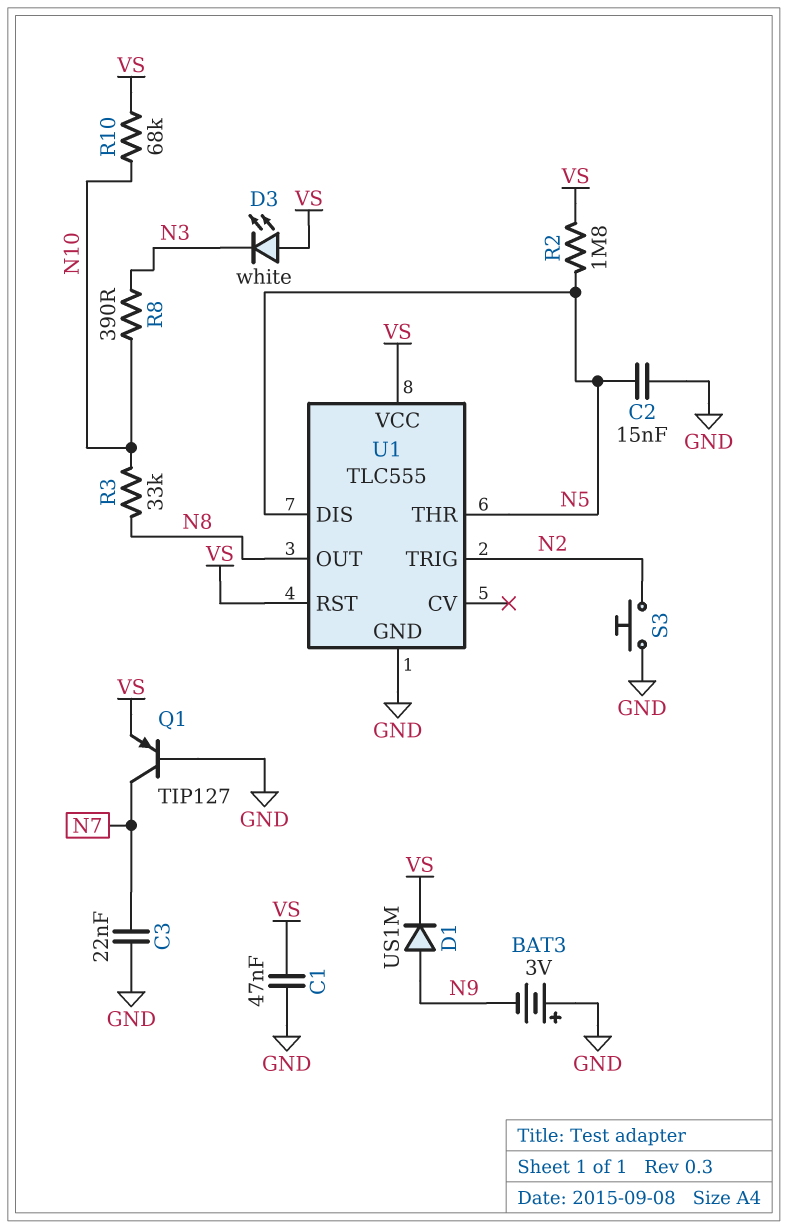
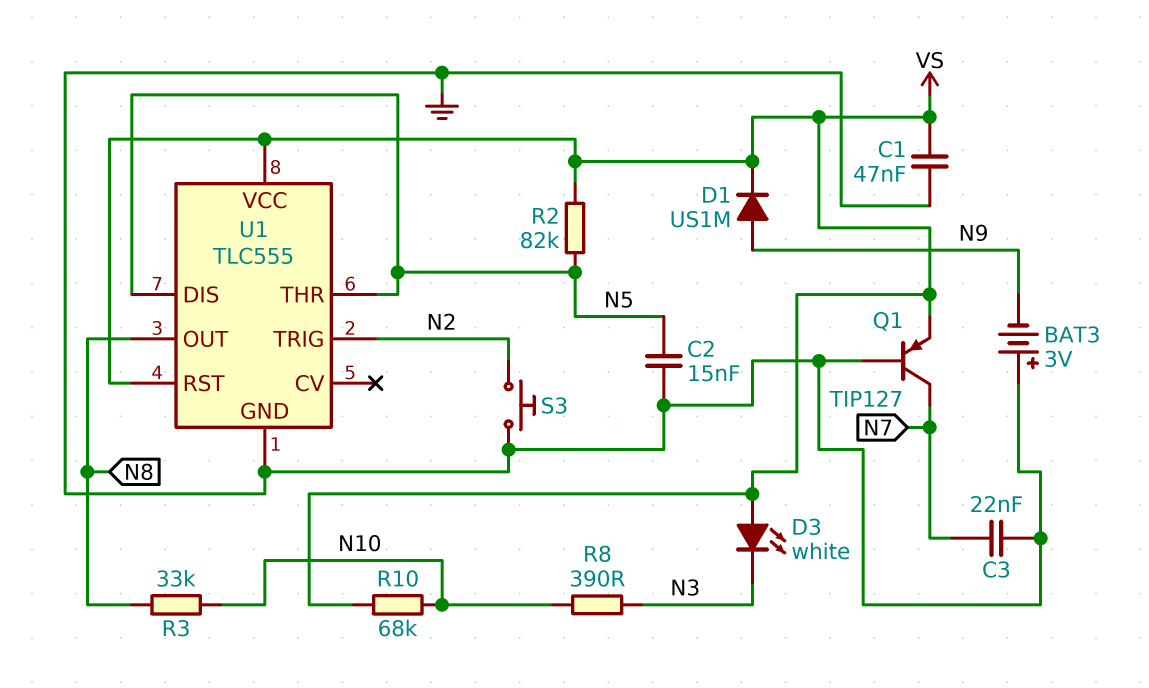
R2: 1.8M (N5, VS) -> 82k (N5, VS)

